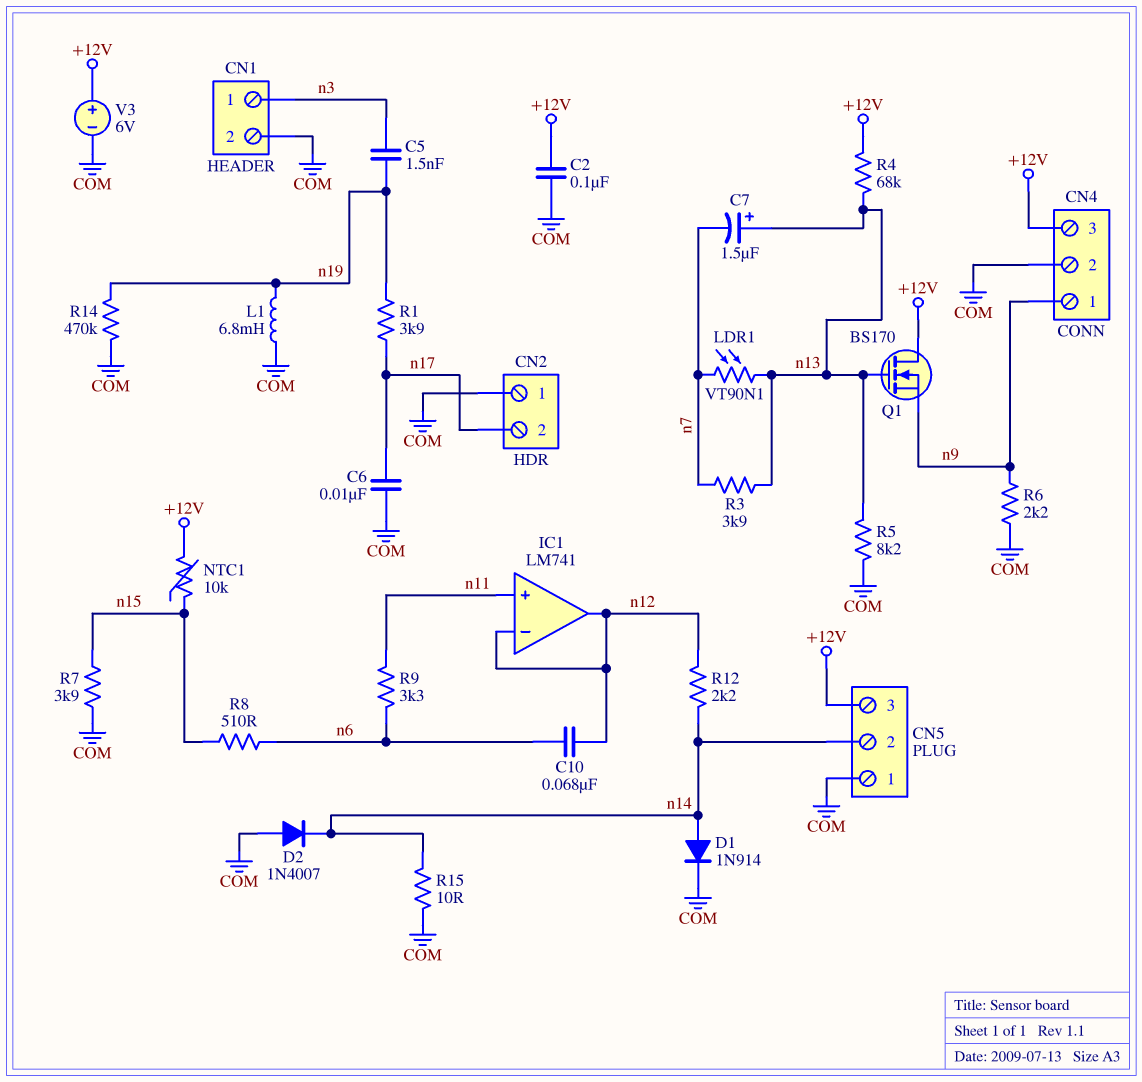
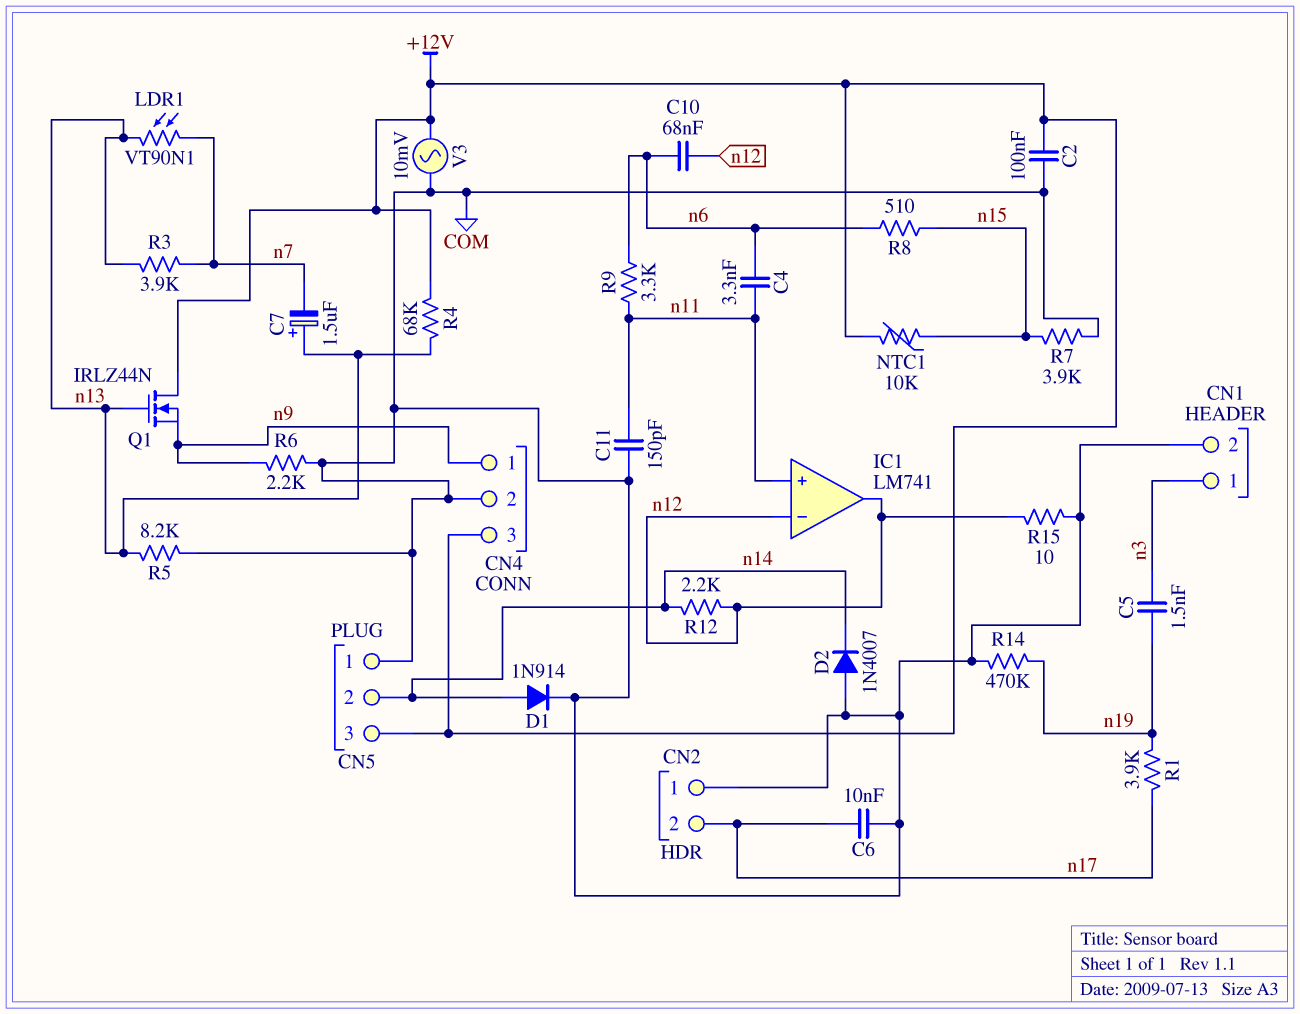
C4: none -> 3.3nF (n6, n11)
C11: none -> 150pF (COM, n11)
L1: 6.8mH (COM, n19) -> none
Q1: NMOS BS170 (G n13, D +12V, S n9) -> NMOS IRLZ44N (G n13, D +12V, S n9)
R15: 10 (COM, n14) -> 10 (COM, n12)
V3: 6V (plus +12V, minus COM) -> AC 10mV (+12V, COM)

